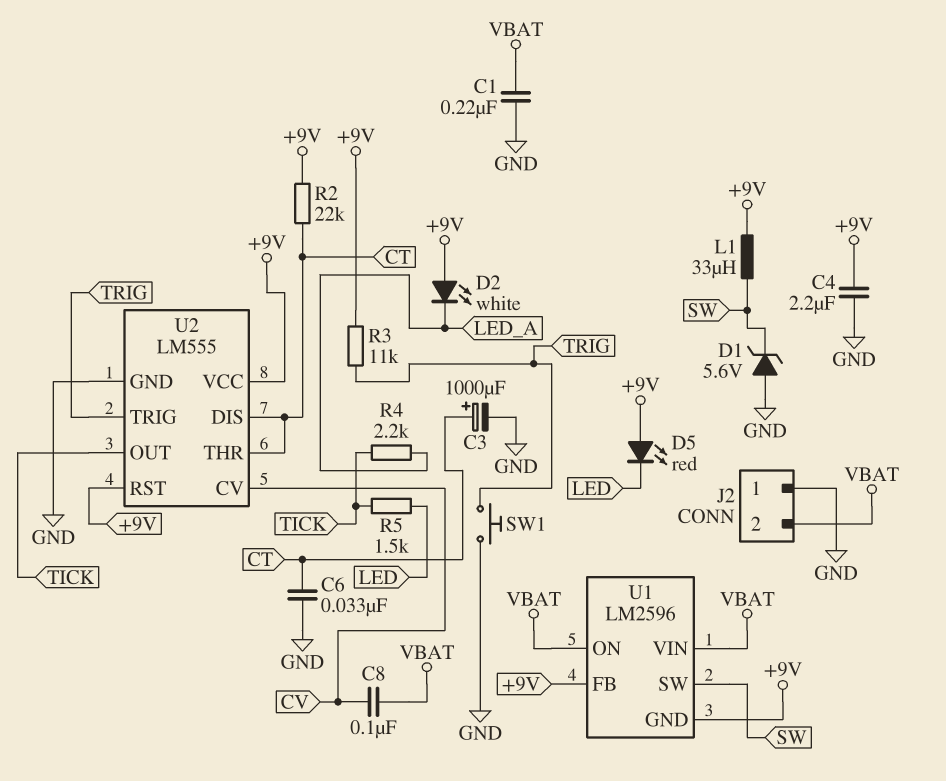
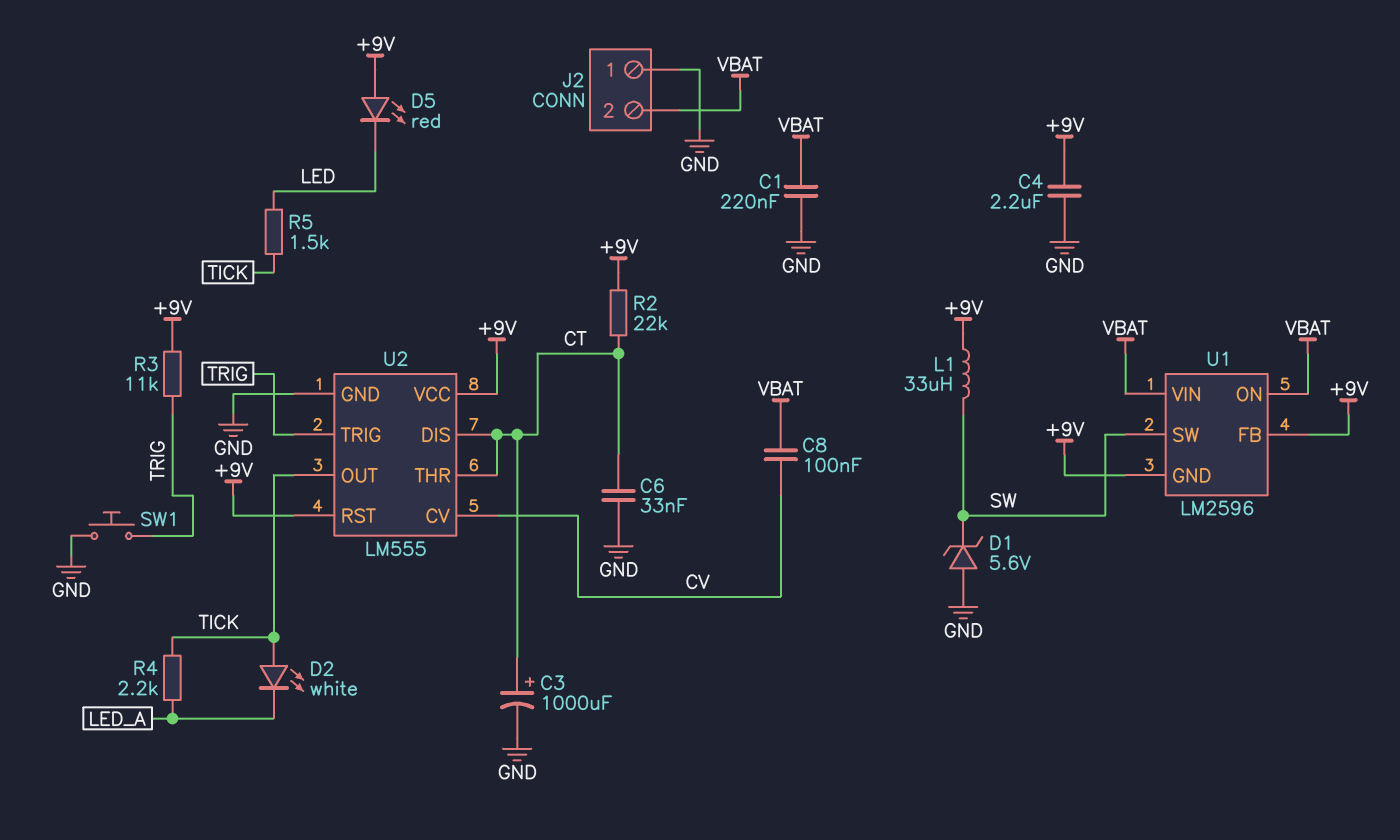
D2: LED white (A +9V, K LED_A) -> LED white (A TICK, K LED_A)

